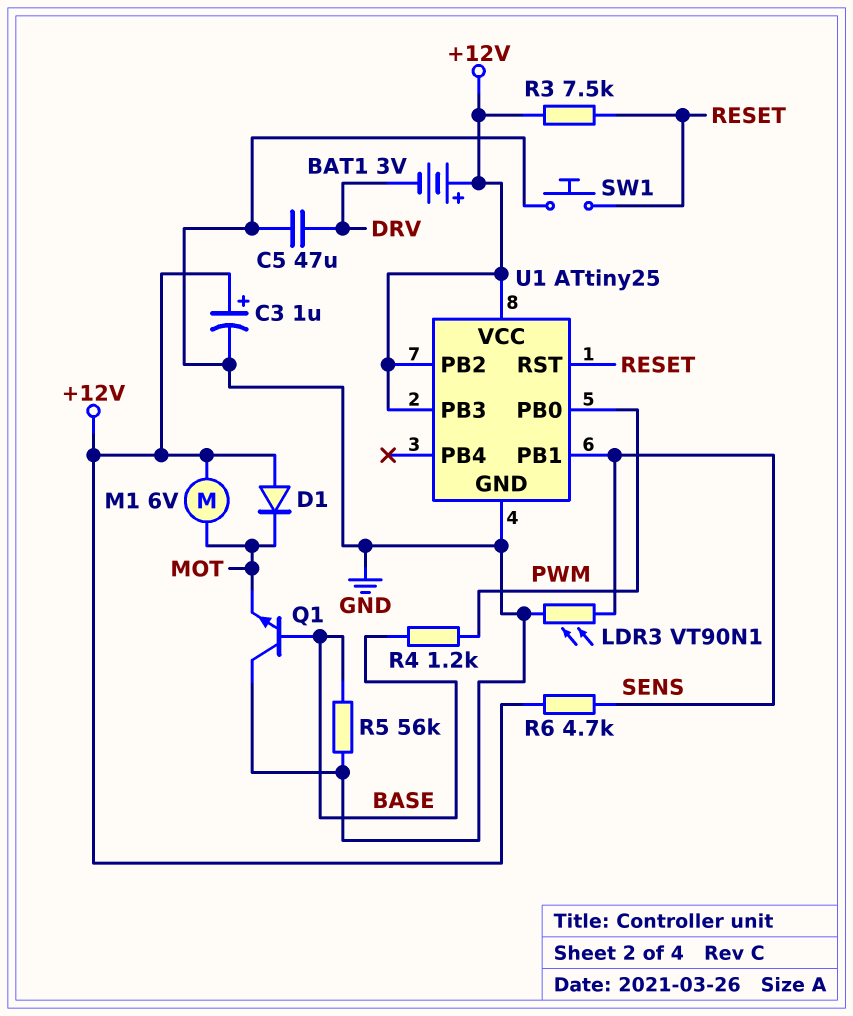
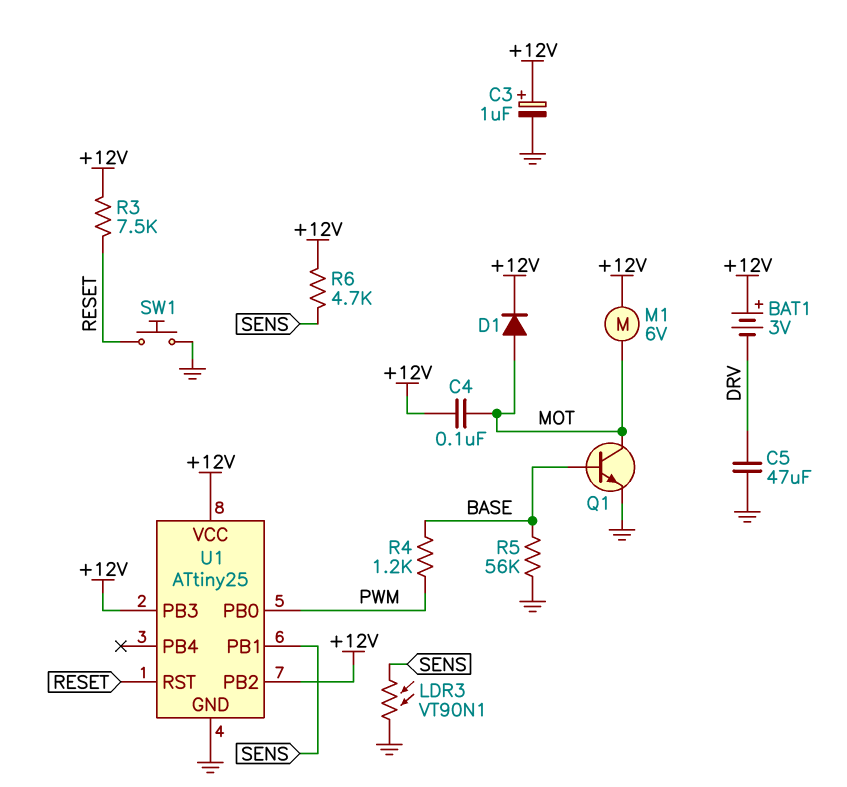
C4: none -> 100nF (+12V, MOT)
D1: diode (A +12V, K MOT) -> diode (A MOT, K +12V)
Q1: NPN (B BASE, C GND, E MOT) -> NPN (B BASE, C MOT, E GND)

